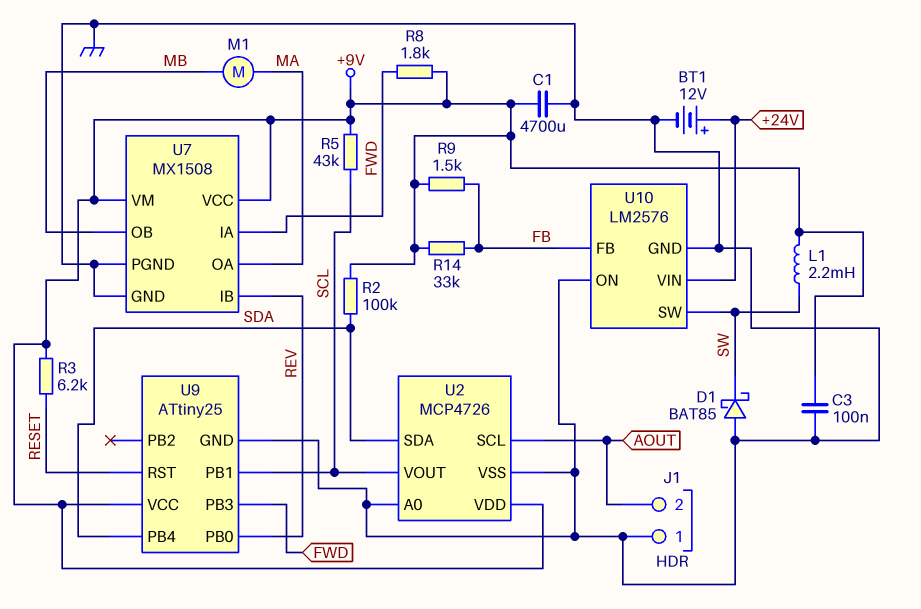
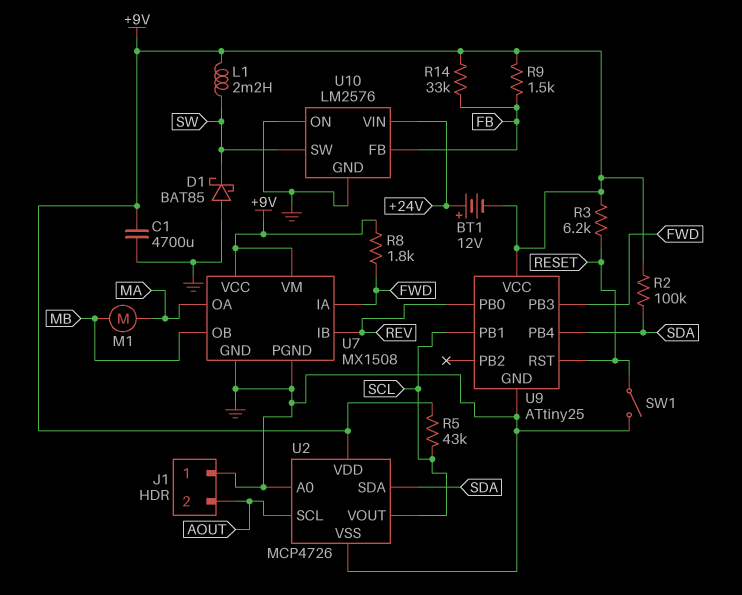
BT1: 12V (plus +24V, minus GND) -> 12V (plus +24V, minus +9V)
C3: 100nF (+9V, GND) -> none
SW1: none -> switch (GND, RESET)

